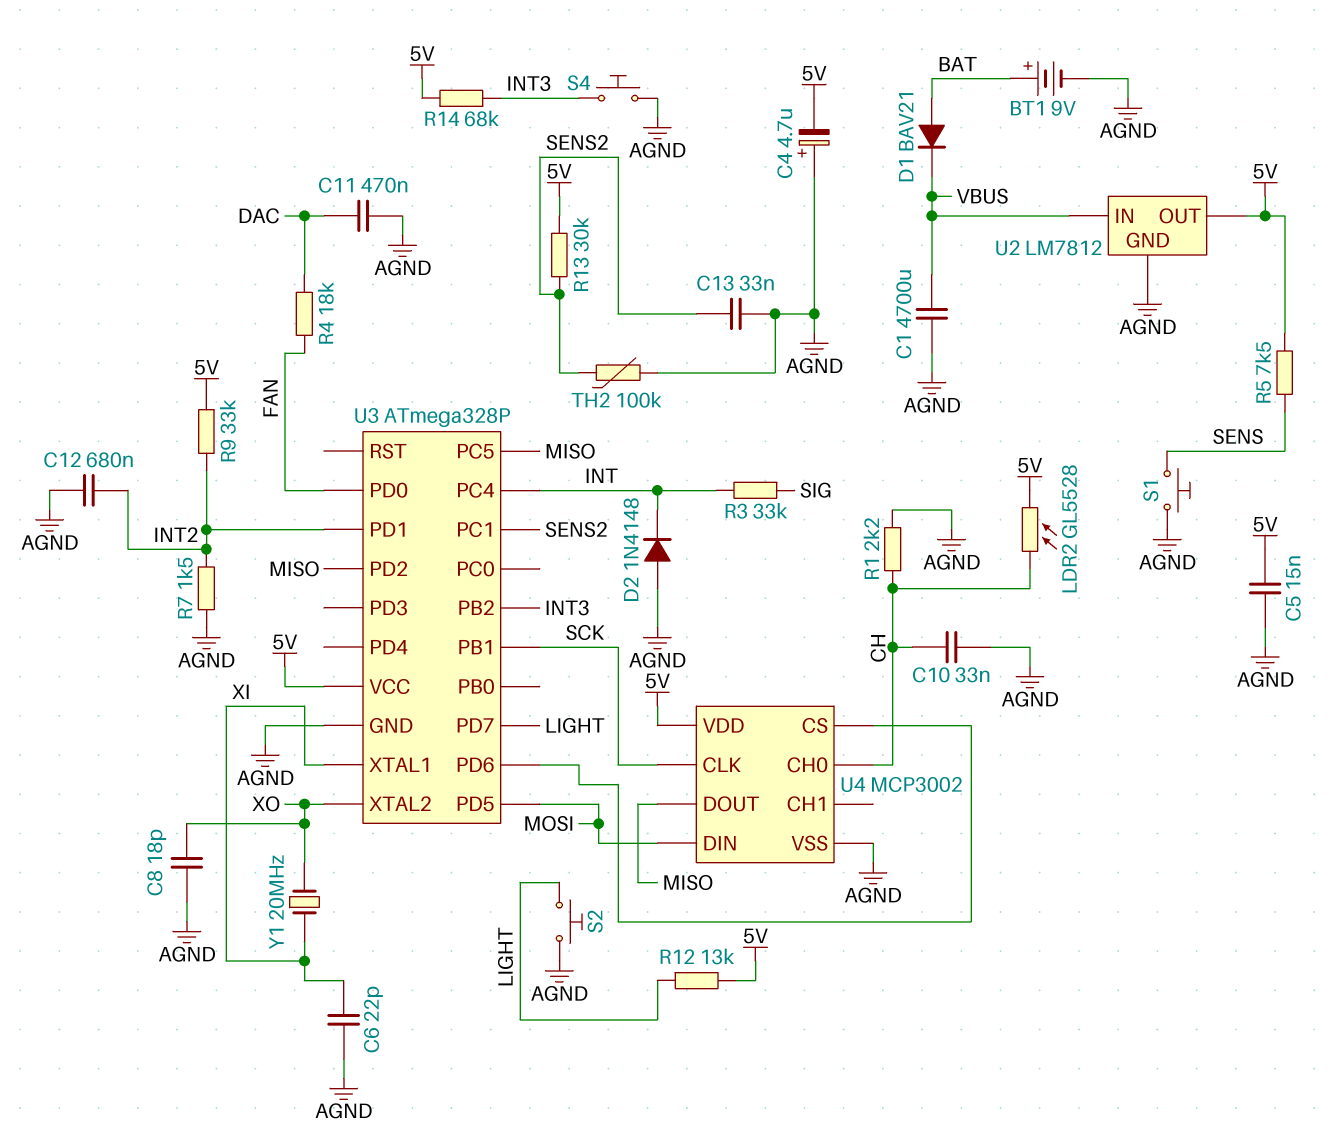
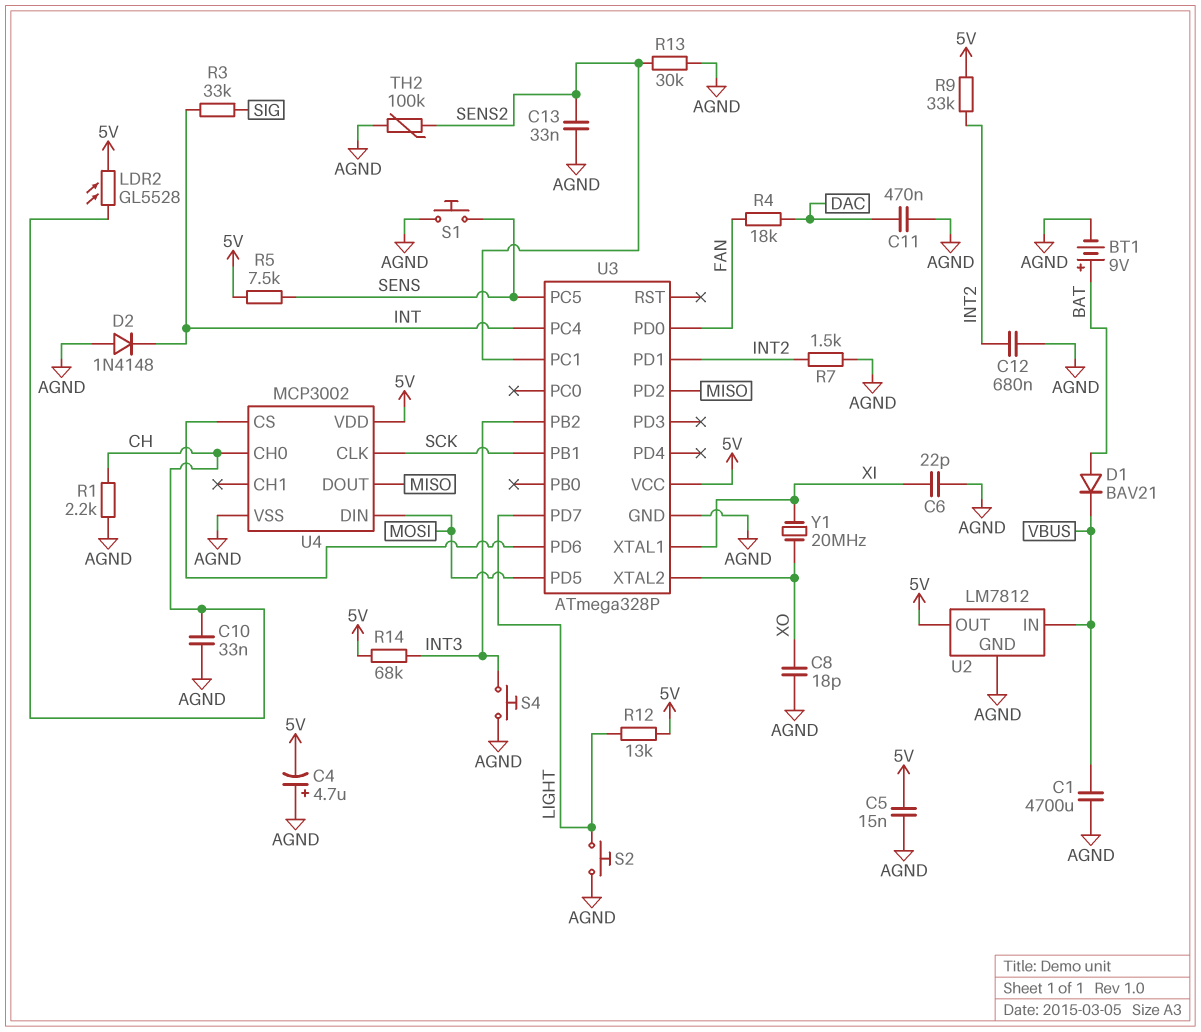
R13: 30k (5V, SENS2) -> 30k (AGND, SENS2)
U3 pin PC5: MISO -> SENS

